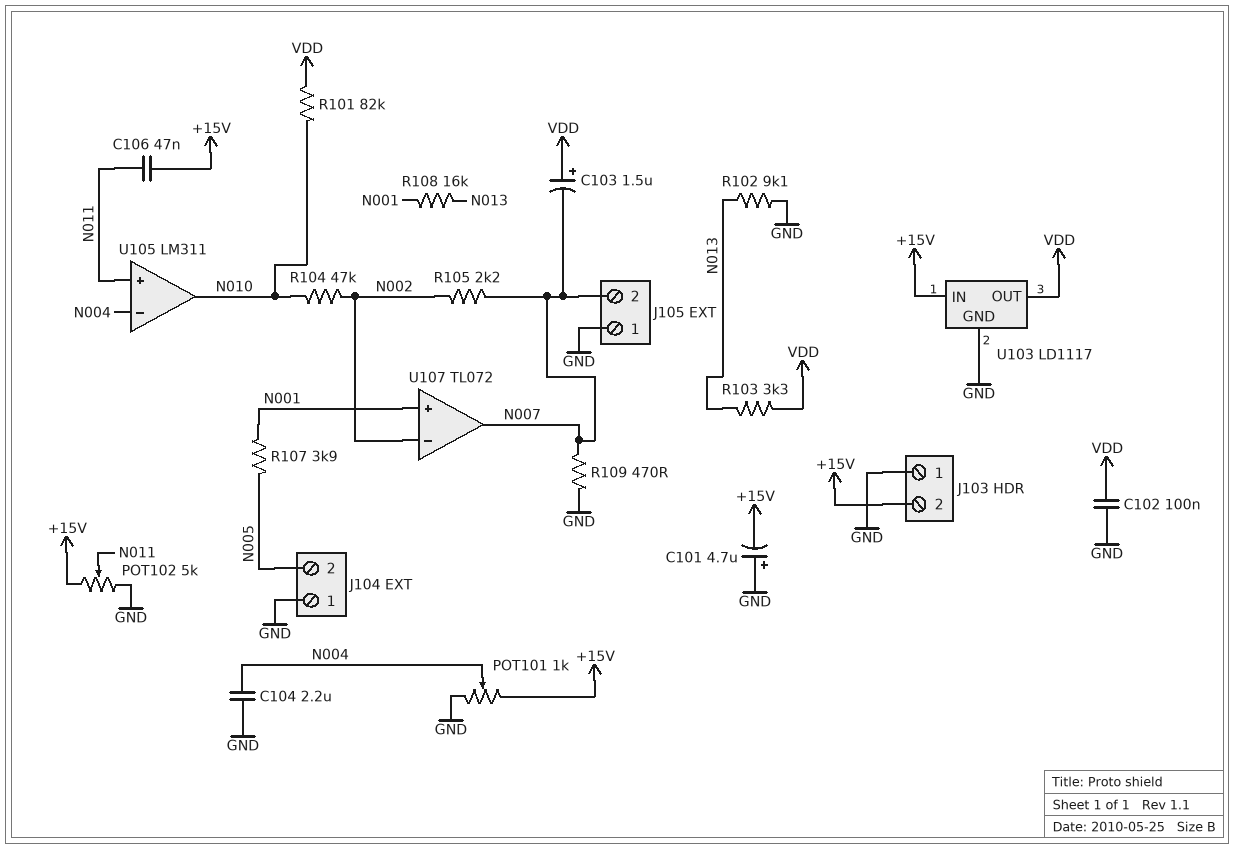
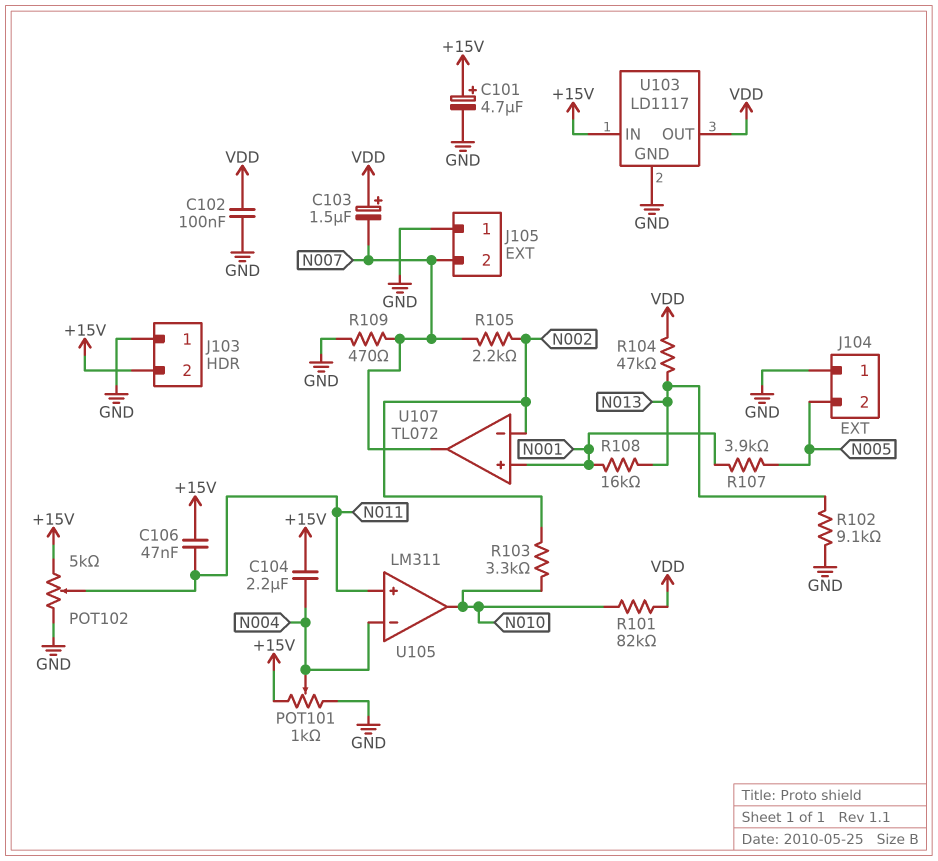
C101: 4.7uF (plus GND, minus +15V) -> 4.7uF (plus +15V, minus GND)
C104: 2.2uF (GND, N004) -> 2.2uF (+15V, N004)
R103: 3.3k (N013, VDD) -> 3.3k (N002, N010)
R104: 47k (N002, N010) -> 47k (N013, VDD)

